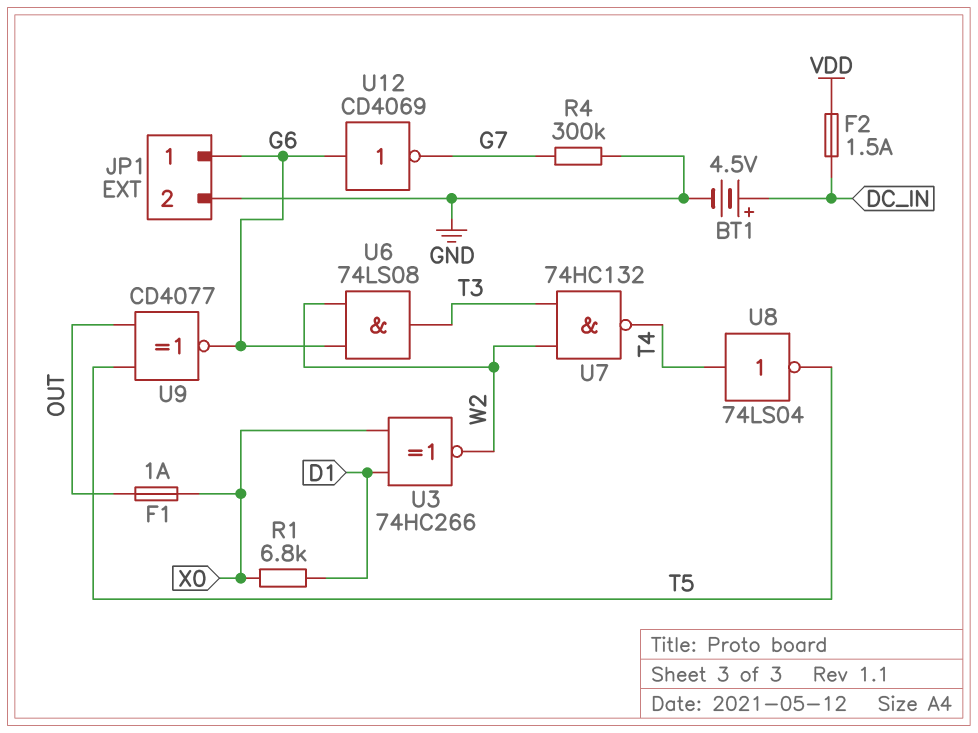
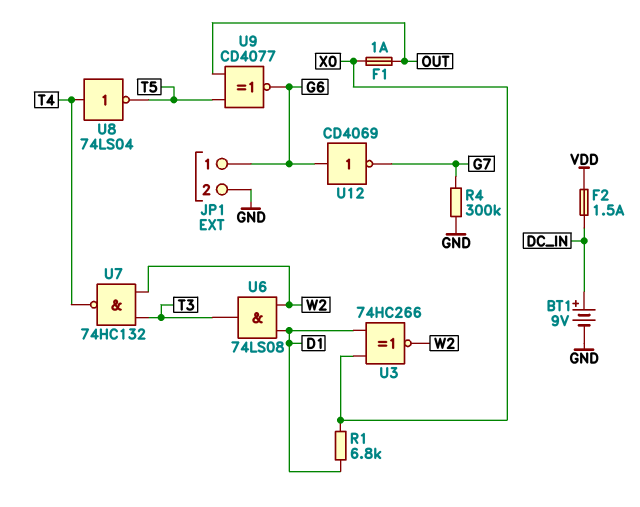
BT1: 4.5V (plus DC_IN, minus GND) -> 9V (plus DC_IN, minus GND)
U6: AND 74LS08 (in G6, in W2, out T3) -> AND 74LS08 (in D1, in W2, out T3)

